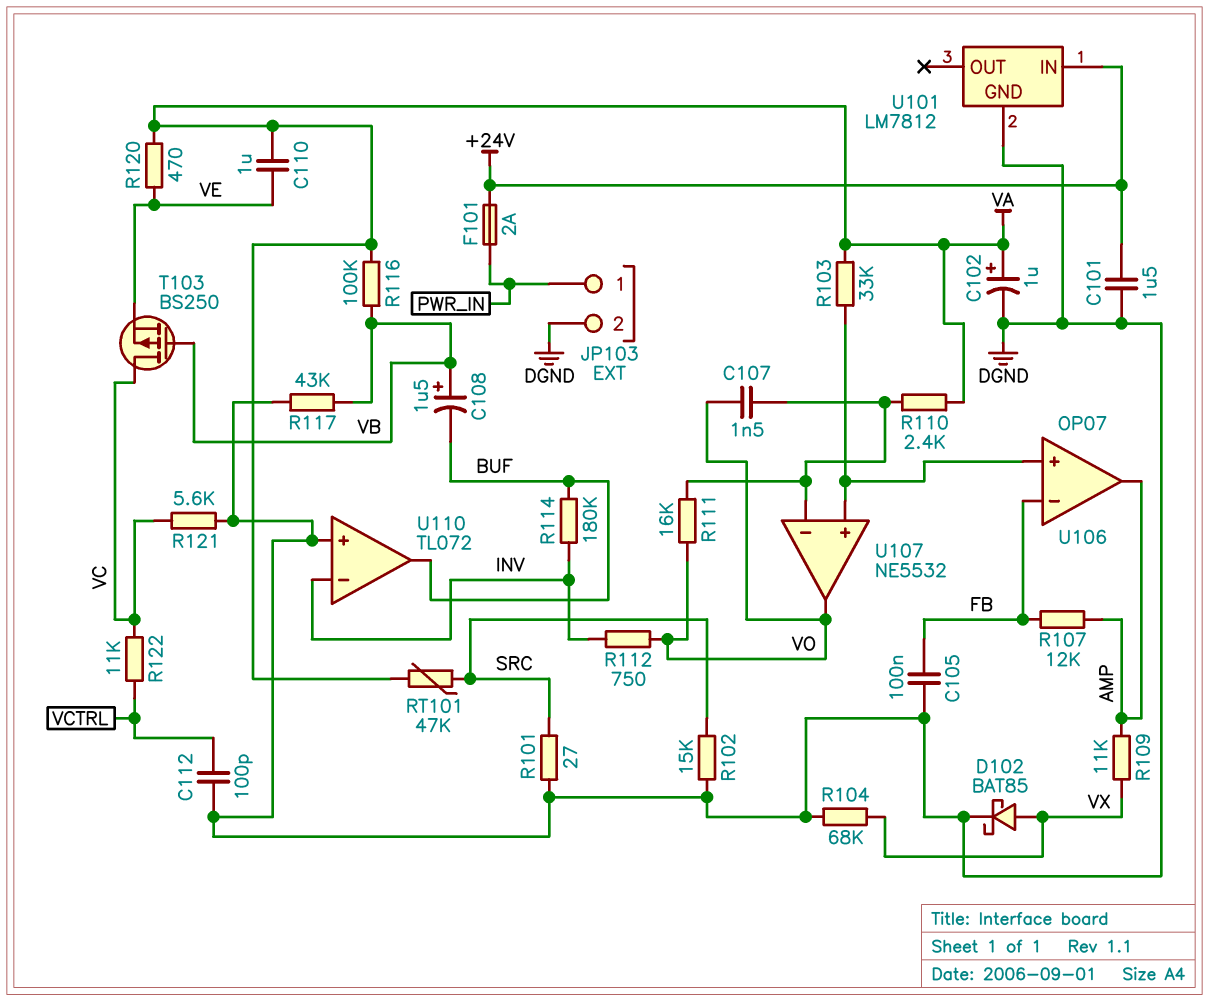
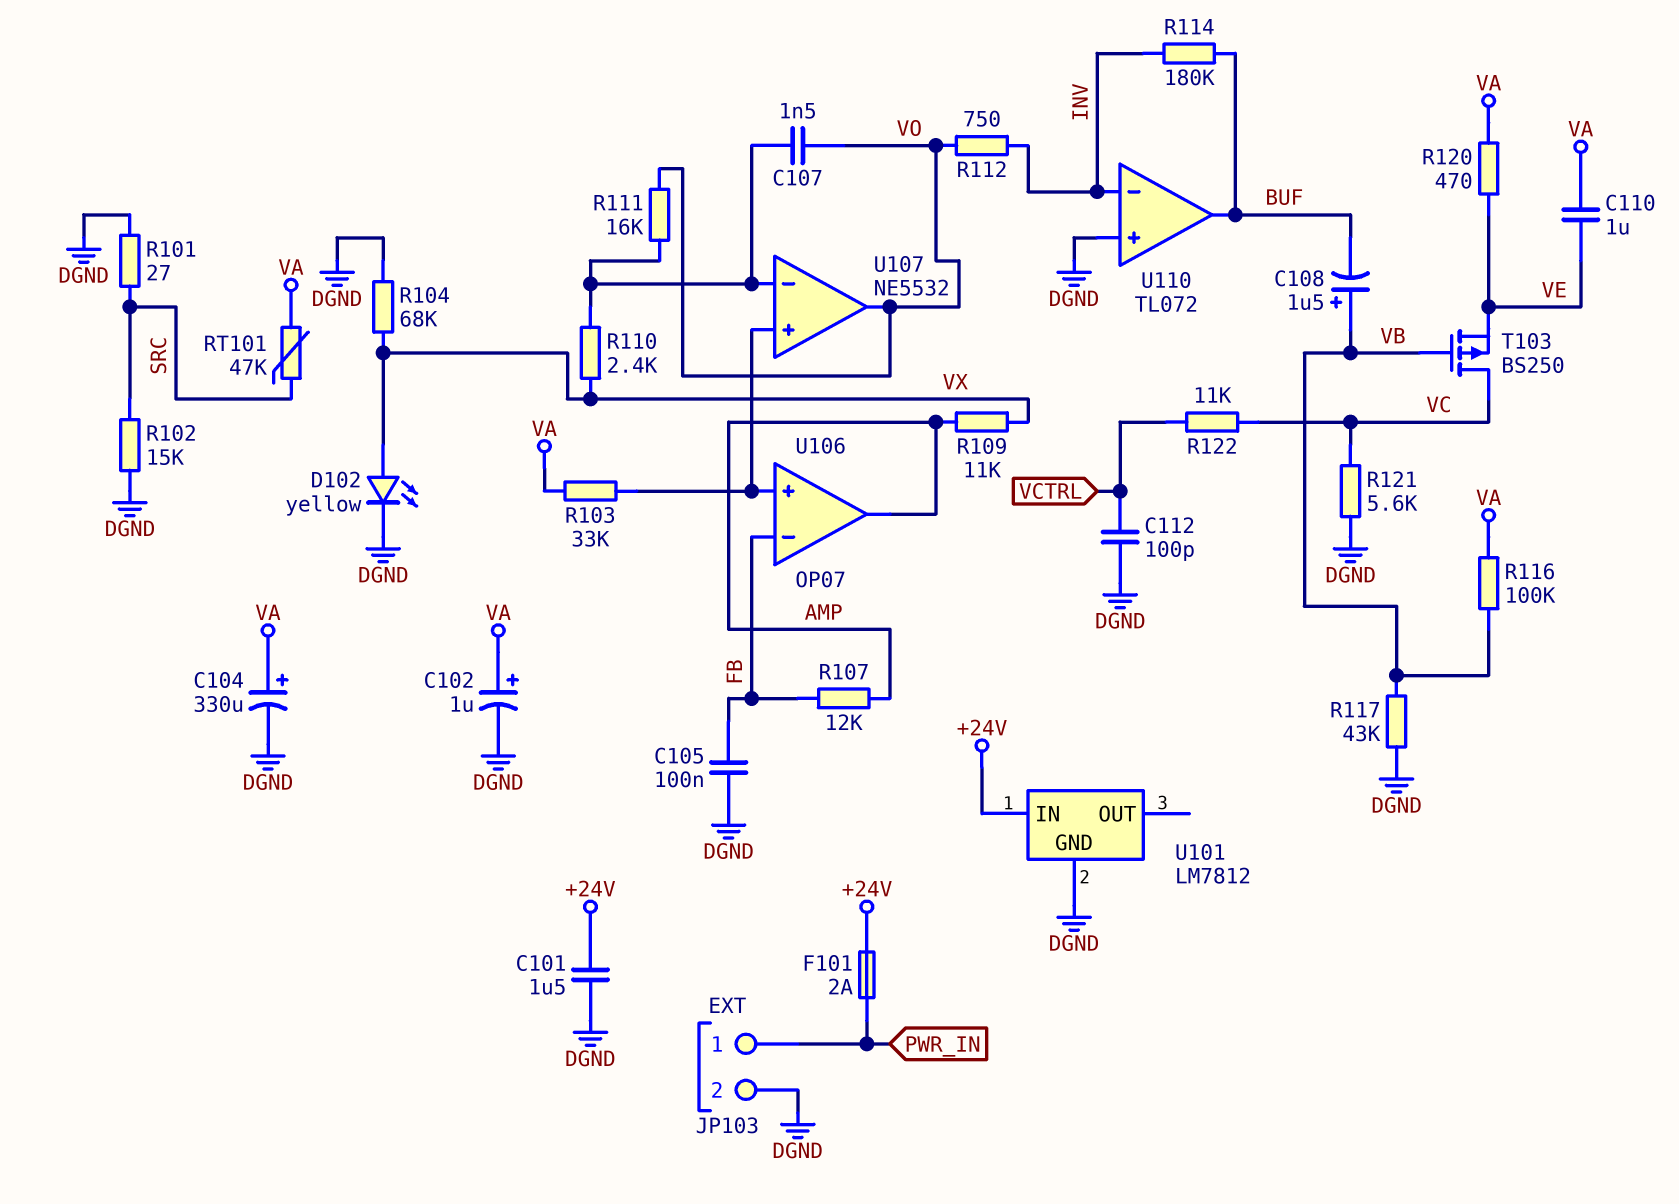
C104: none -> 330uF (plus VA, minus DGND)
D102: schottky BAT85 (A VX, K DGND) -> LED yellow (A VX, K DGND)
R110: 2.4k (U107/in-, VA) -> 2.4k (U107/in-, VX)

